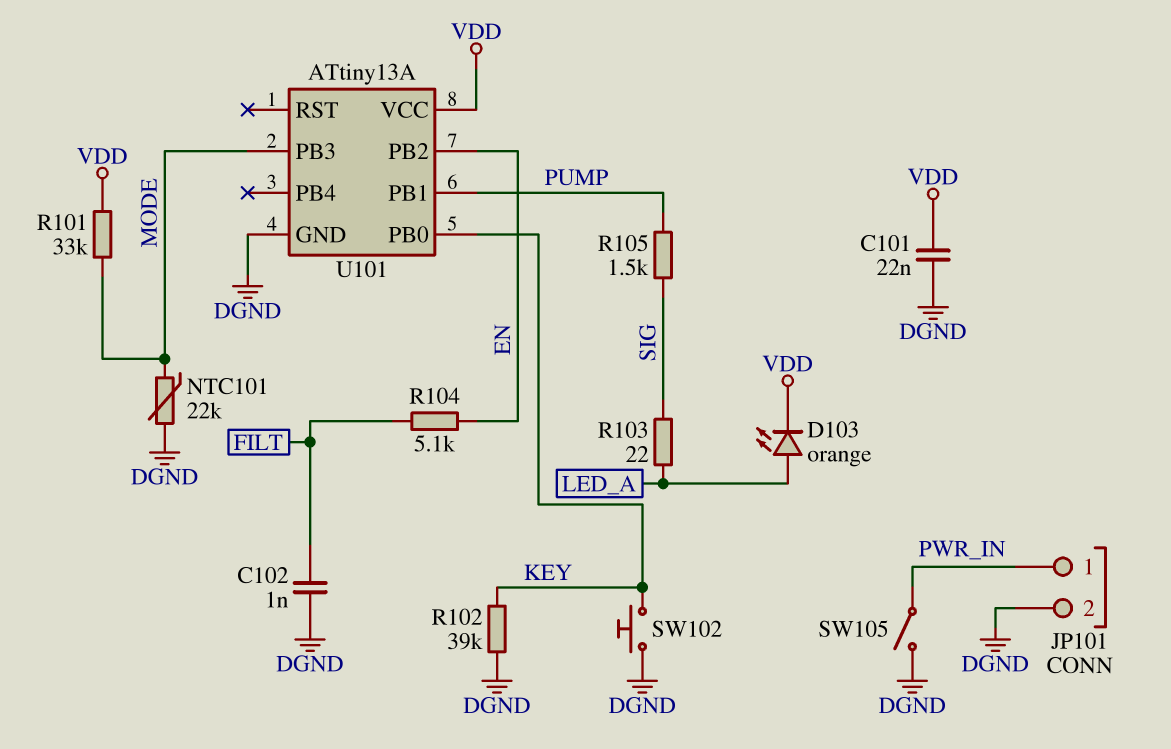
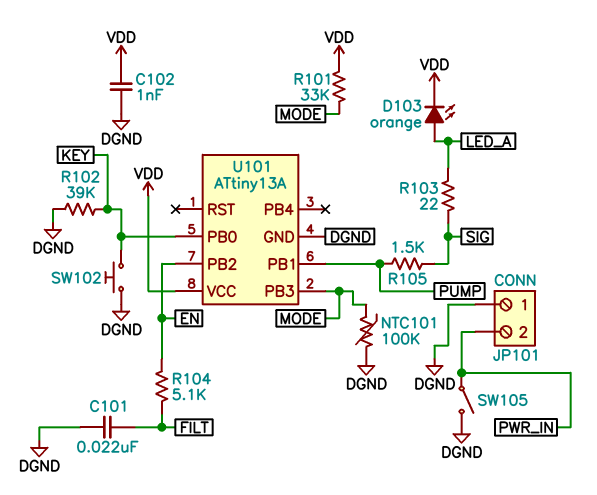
C101: 22nF (DGND, VDD) -> 22nF (DGND, FILT)
C102: 1nF (DGND, FILT) -> 1nF (DGND, VDD)
JP101 pin 1: PWR_IN -> DGND
JP101 pin 2: DGND -> PWR_IN
NTC101: 22k (DGND, MODE) -> 100k (DGND, MODE)

